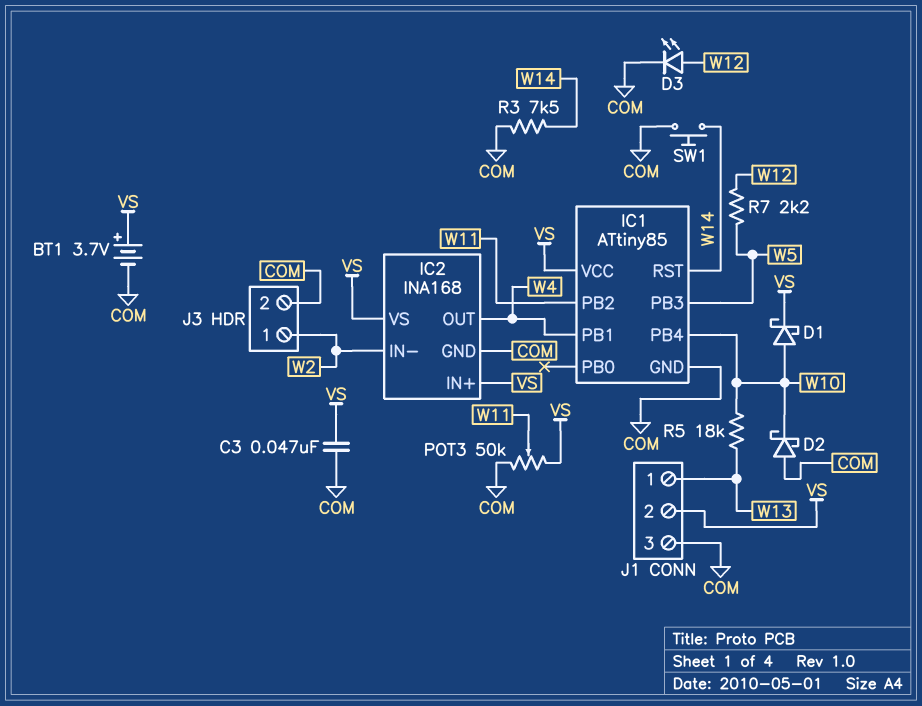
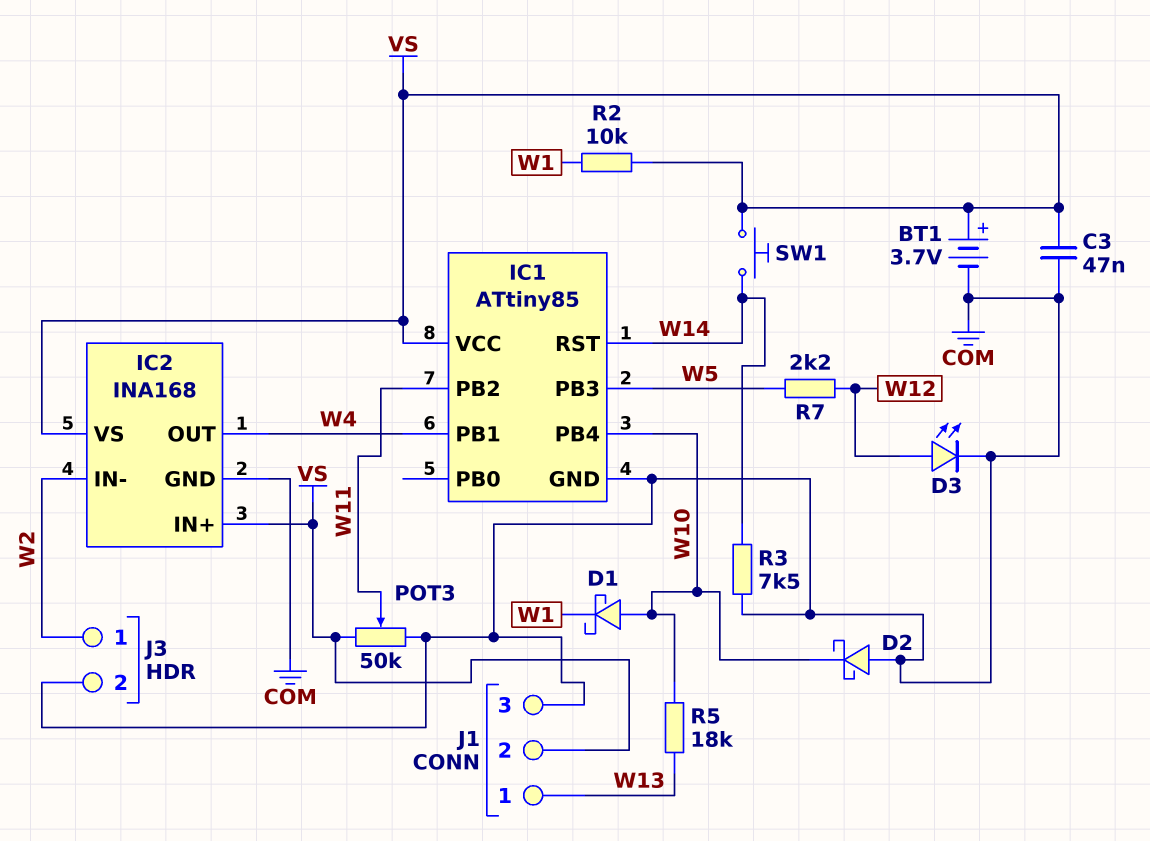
D1: schottky (A W10, K VS) -> schottky (A W10, K W1)
R2: none -> 10k (VS, W1)
SW1: button (COM, W14) -> button (VS, W14)

